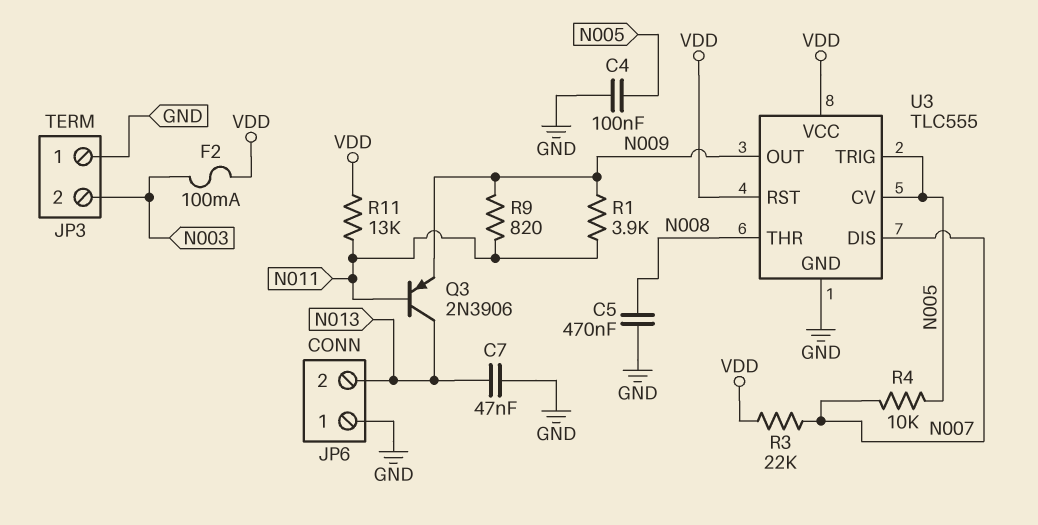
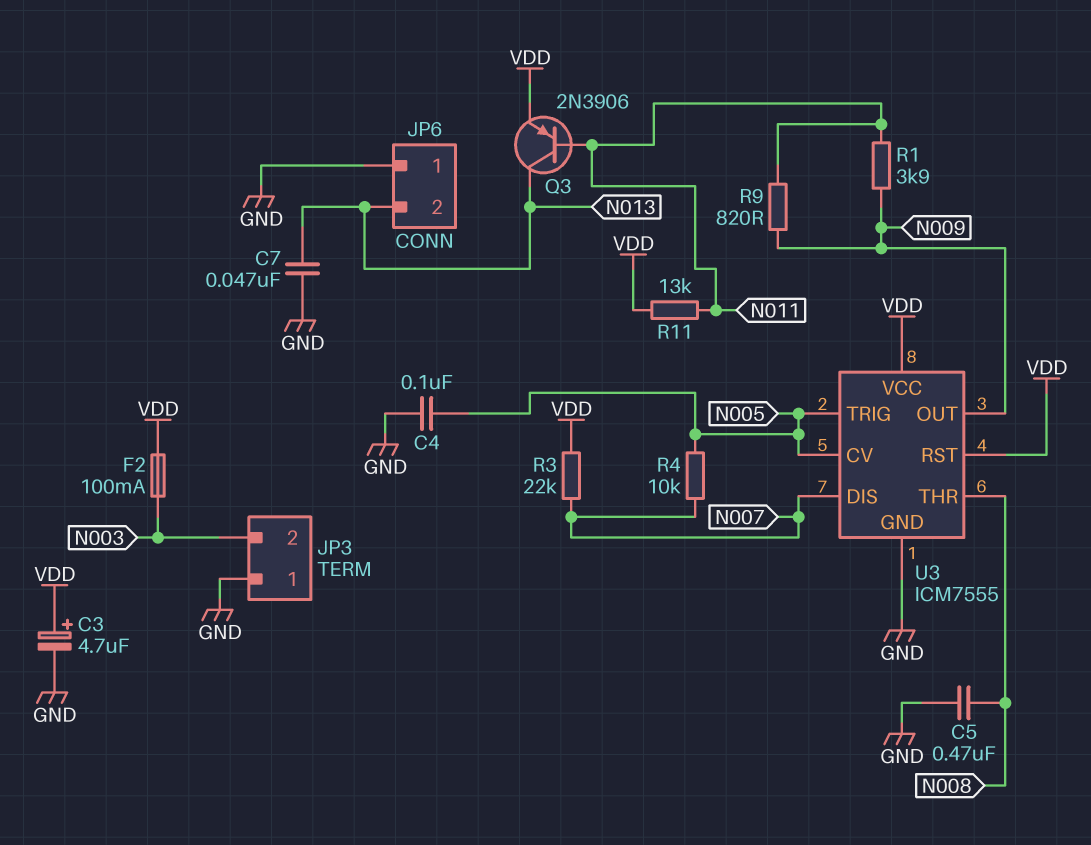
C3: none -> 4.7uF (plus VDD, minus GND)
Q3: PNP 2N3906 (B N011, C N013, E N009) -> PNP 2N3906 (B N011, C N013, E VDD)
U3: TLC555 -> ICM7555

